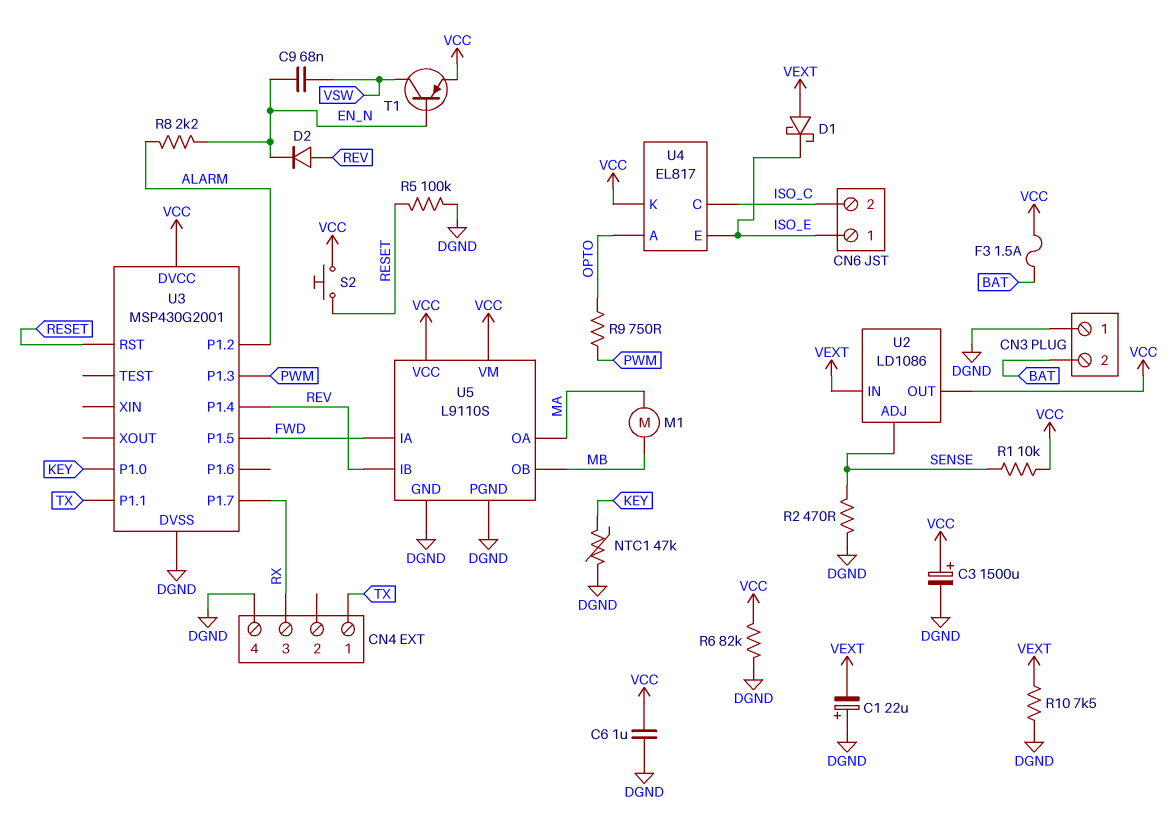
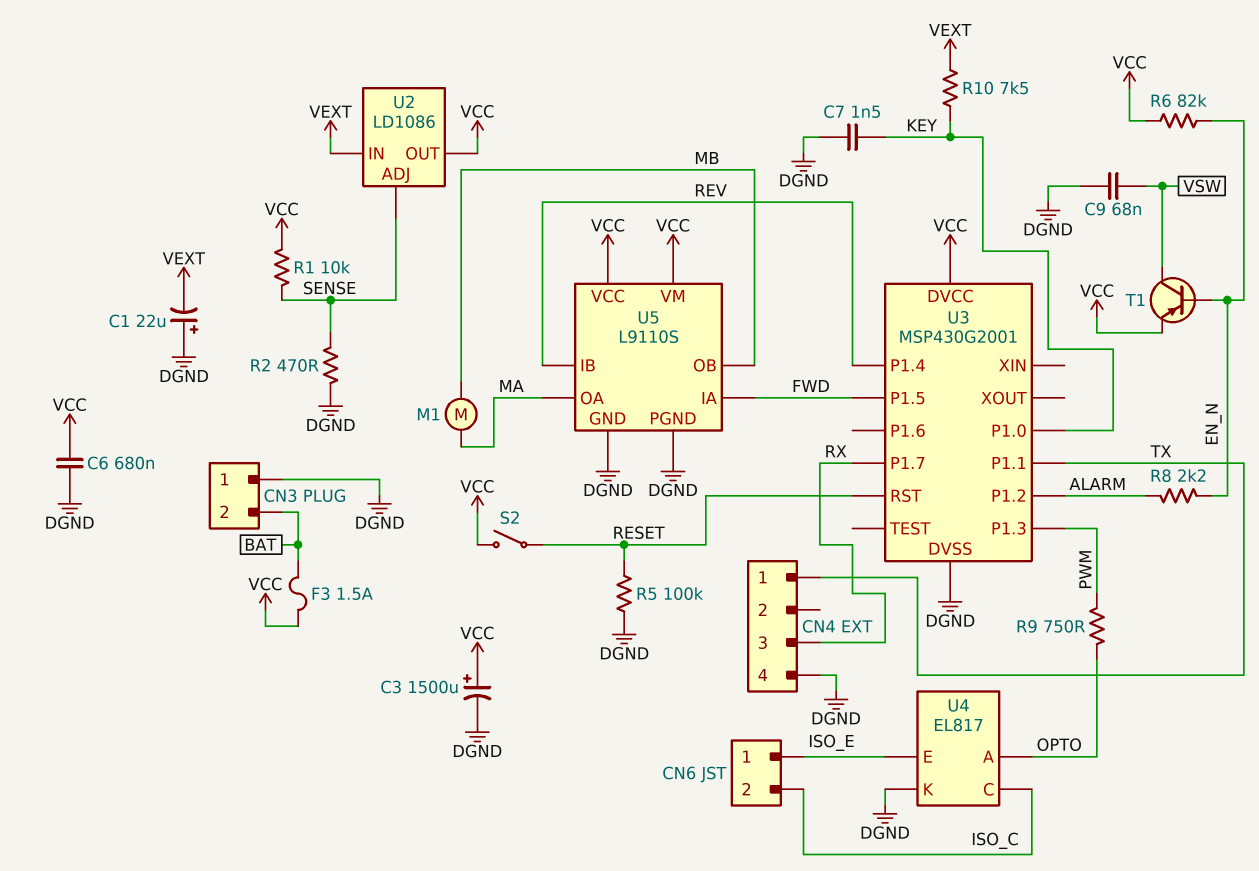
C6: 1uF (DGND, VCC) -> 680nF (DGND, VCC)
C7: none -> 1.5nF (DGND, KEY)
C9: 68nF (EN_N, VSW) -> 68nF (DGND, VSW)
D1: schottky (A VEXT, K ISO_E) -> none
D2: diode (A REV, K EN_N) -> none
NTC1: 47k (DGND, KEY) -> none
R6: 82k (DGND, VCC) -> 82k (EN_N, VCC)
R10: 7.5k (DGND, VEXT) -> 7.5k (KEY, VEXT)
S2: button (RESET, VCC) -> switch (RESET, VCC)
U4 pin K: VCC -> DGND

